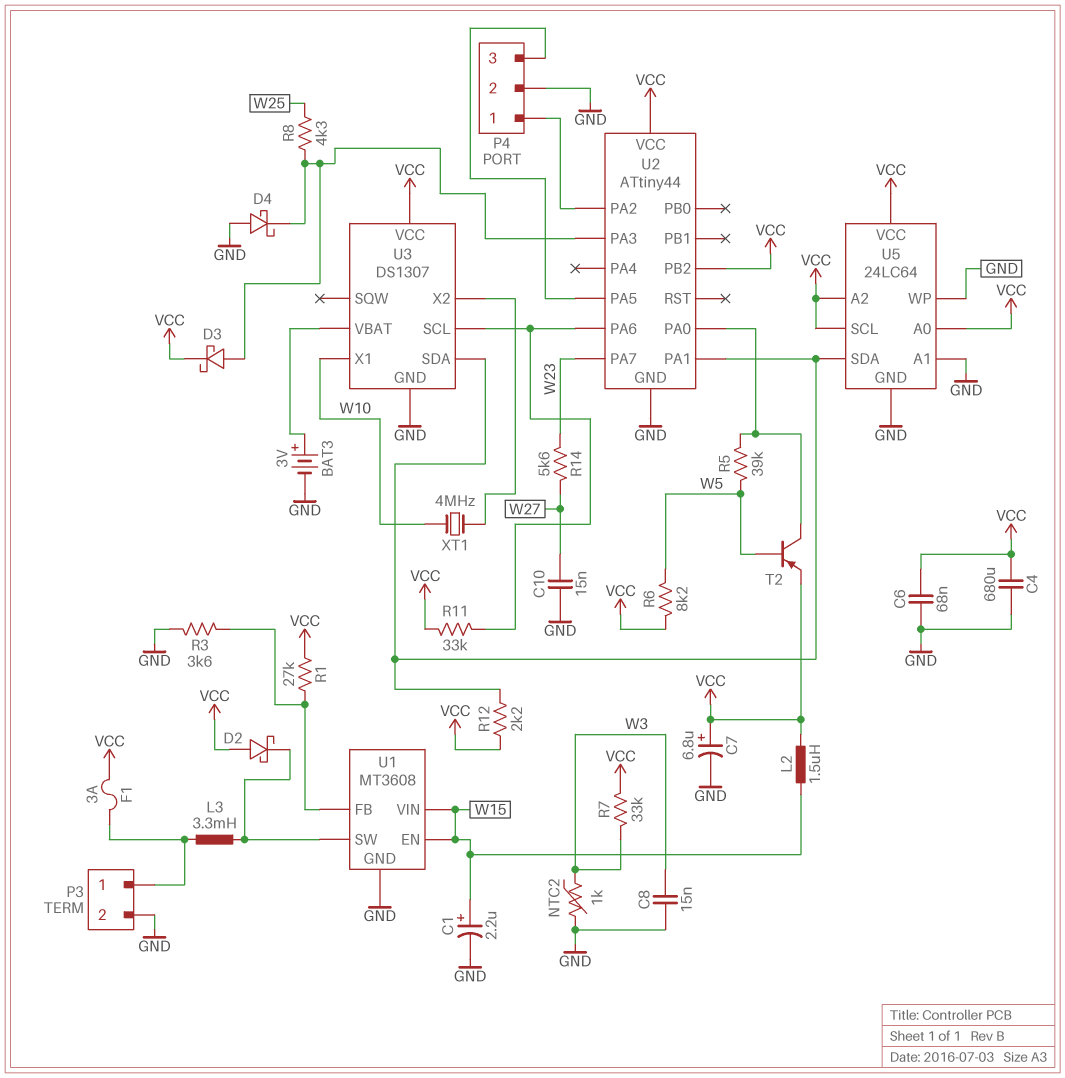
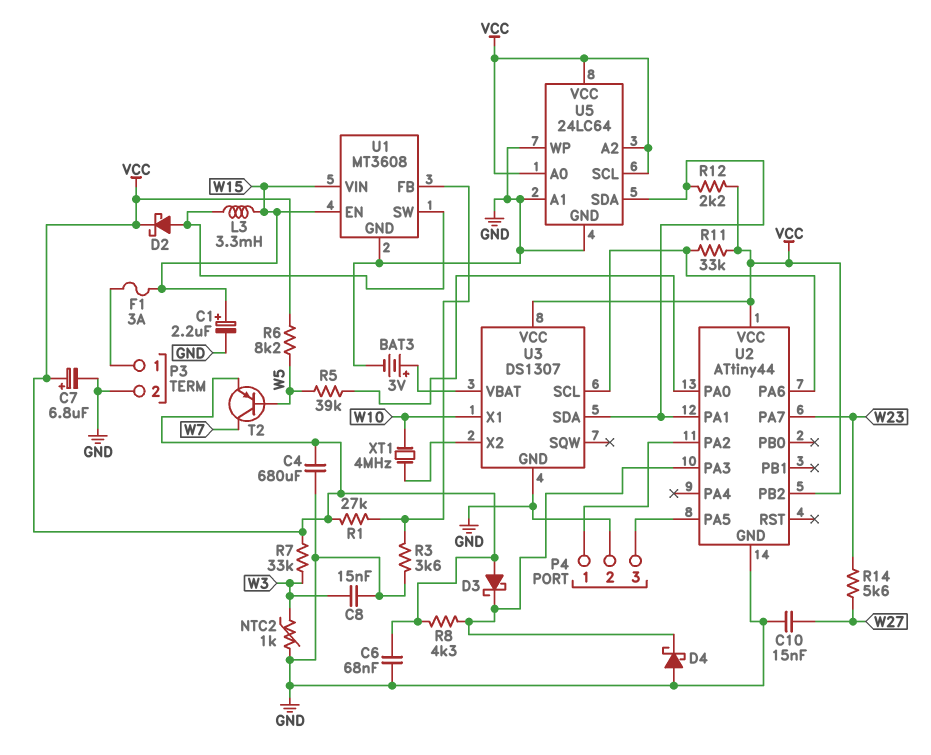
D2: schottky (A VCC, K U1/SW) -> schottky (A U1/SW, K VCC)
D3: schottky (A U2/PA3, K VCC) -> schottky (A VCC, K U2/PA3)
F1: 3A (P3/1, VCC) -> 3A (P3/1, W15)
L2: 1.5uH (VCC, W15) -> none
L3: 3.3mH (P3/1, U1/SW) -> 3.3mH (U1/SW, W15)
R8: 4.3k (U2/PA3, W25) -> 4.3k (U2/PA3, VCC)
T2: PNP (B W5, C U2/PA0, E VCC) -> PNP (B W5, C W7, E VCC)

